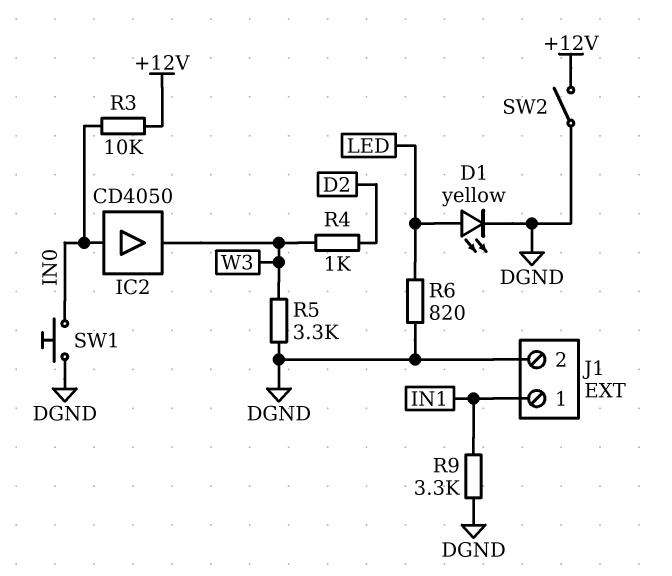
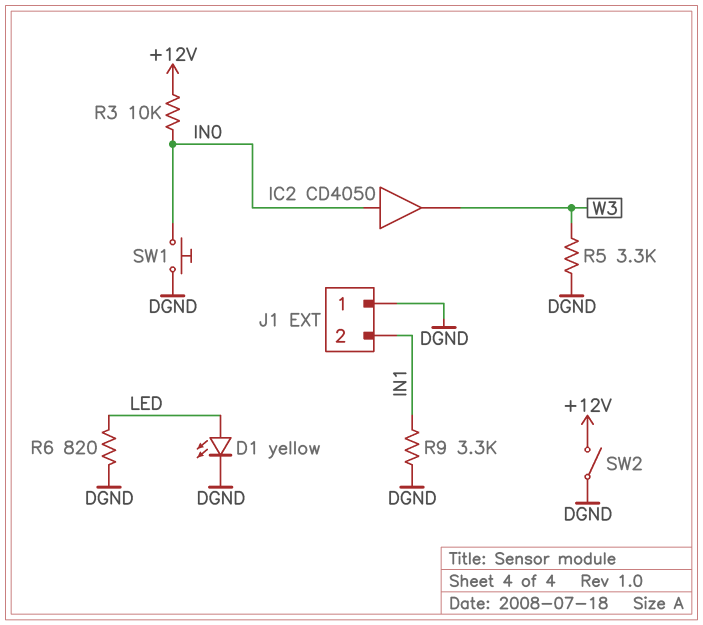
J1 pin 1: IN1 -> DGND
J1 pin 2: DGND -> IN1
R4: 1k (D2, W3) -> none

